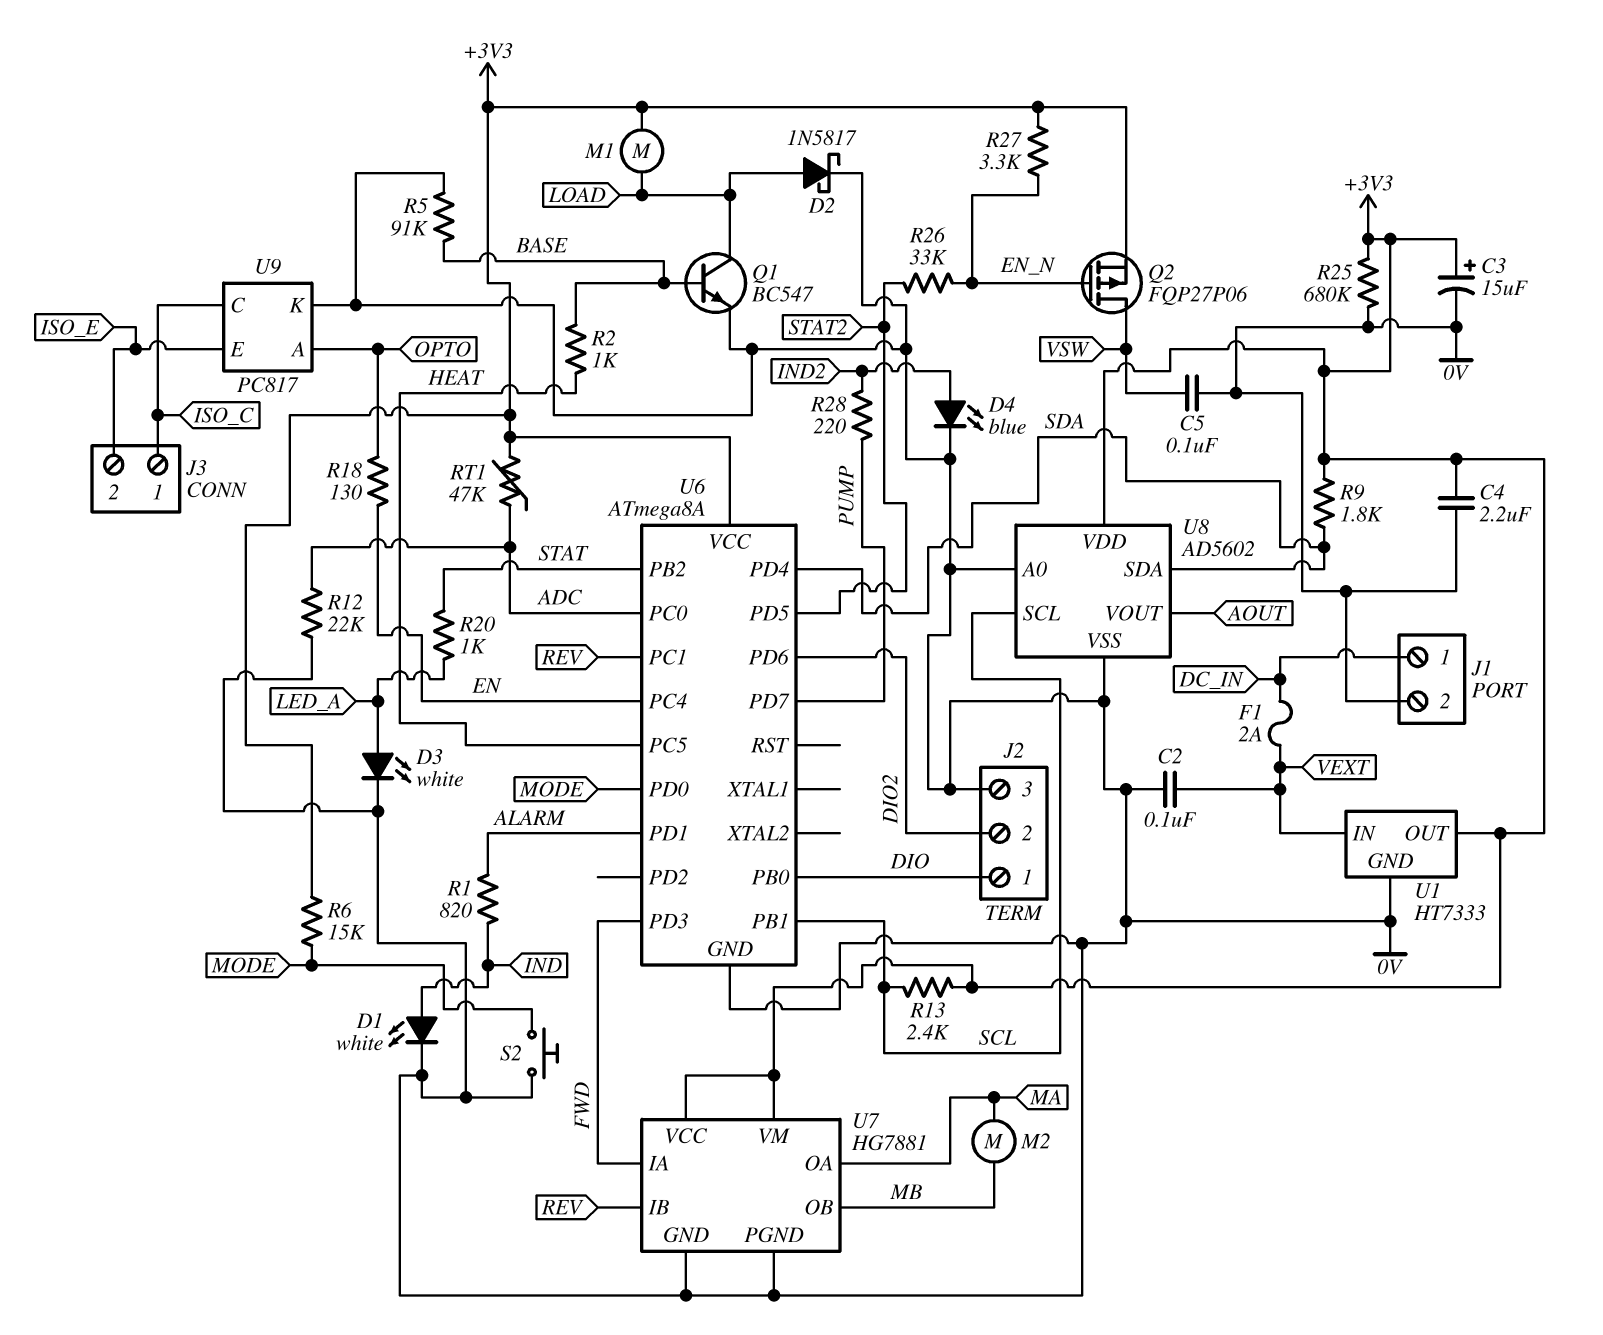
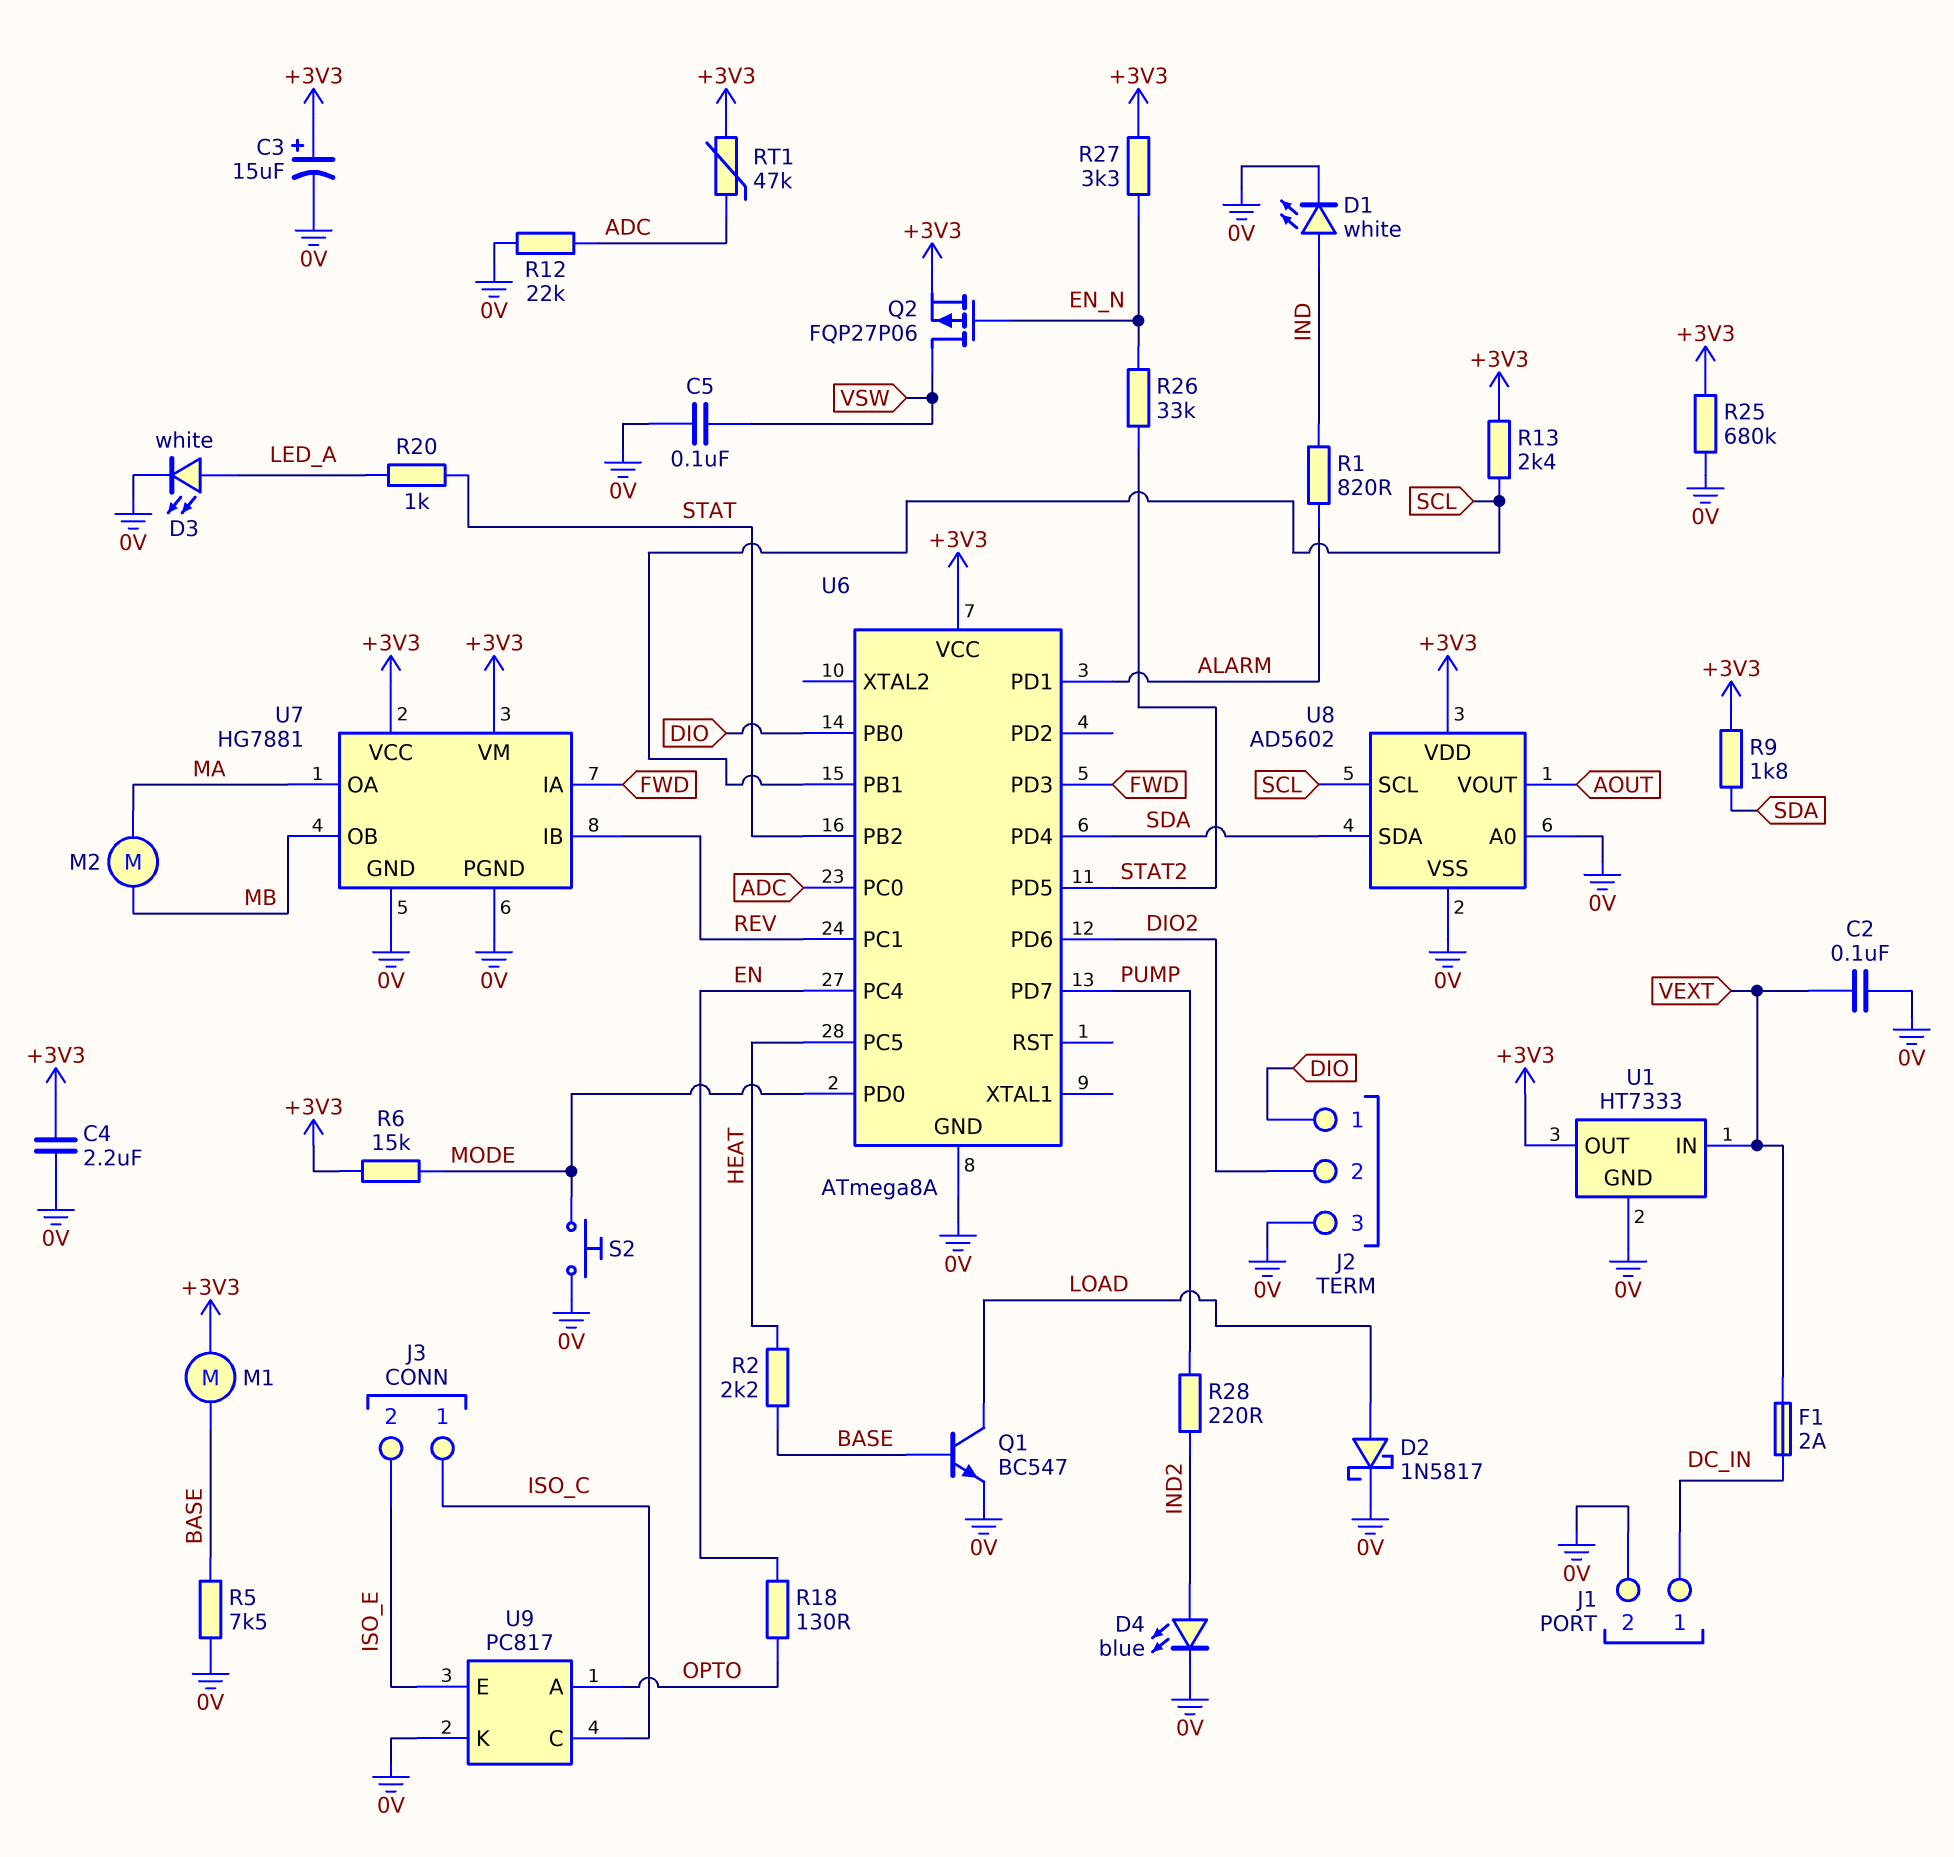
M1: motor (+3V3, LOAD) -> motor (+3V3, BASE)
R2: 1k (BASE, HEAT) -> 2.2k (BASE, HEAT)
R5: 91k (0V, BASE) -> 7.5k (0V, BASE)

